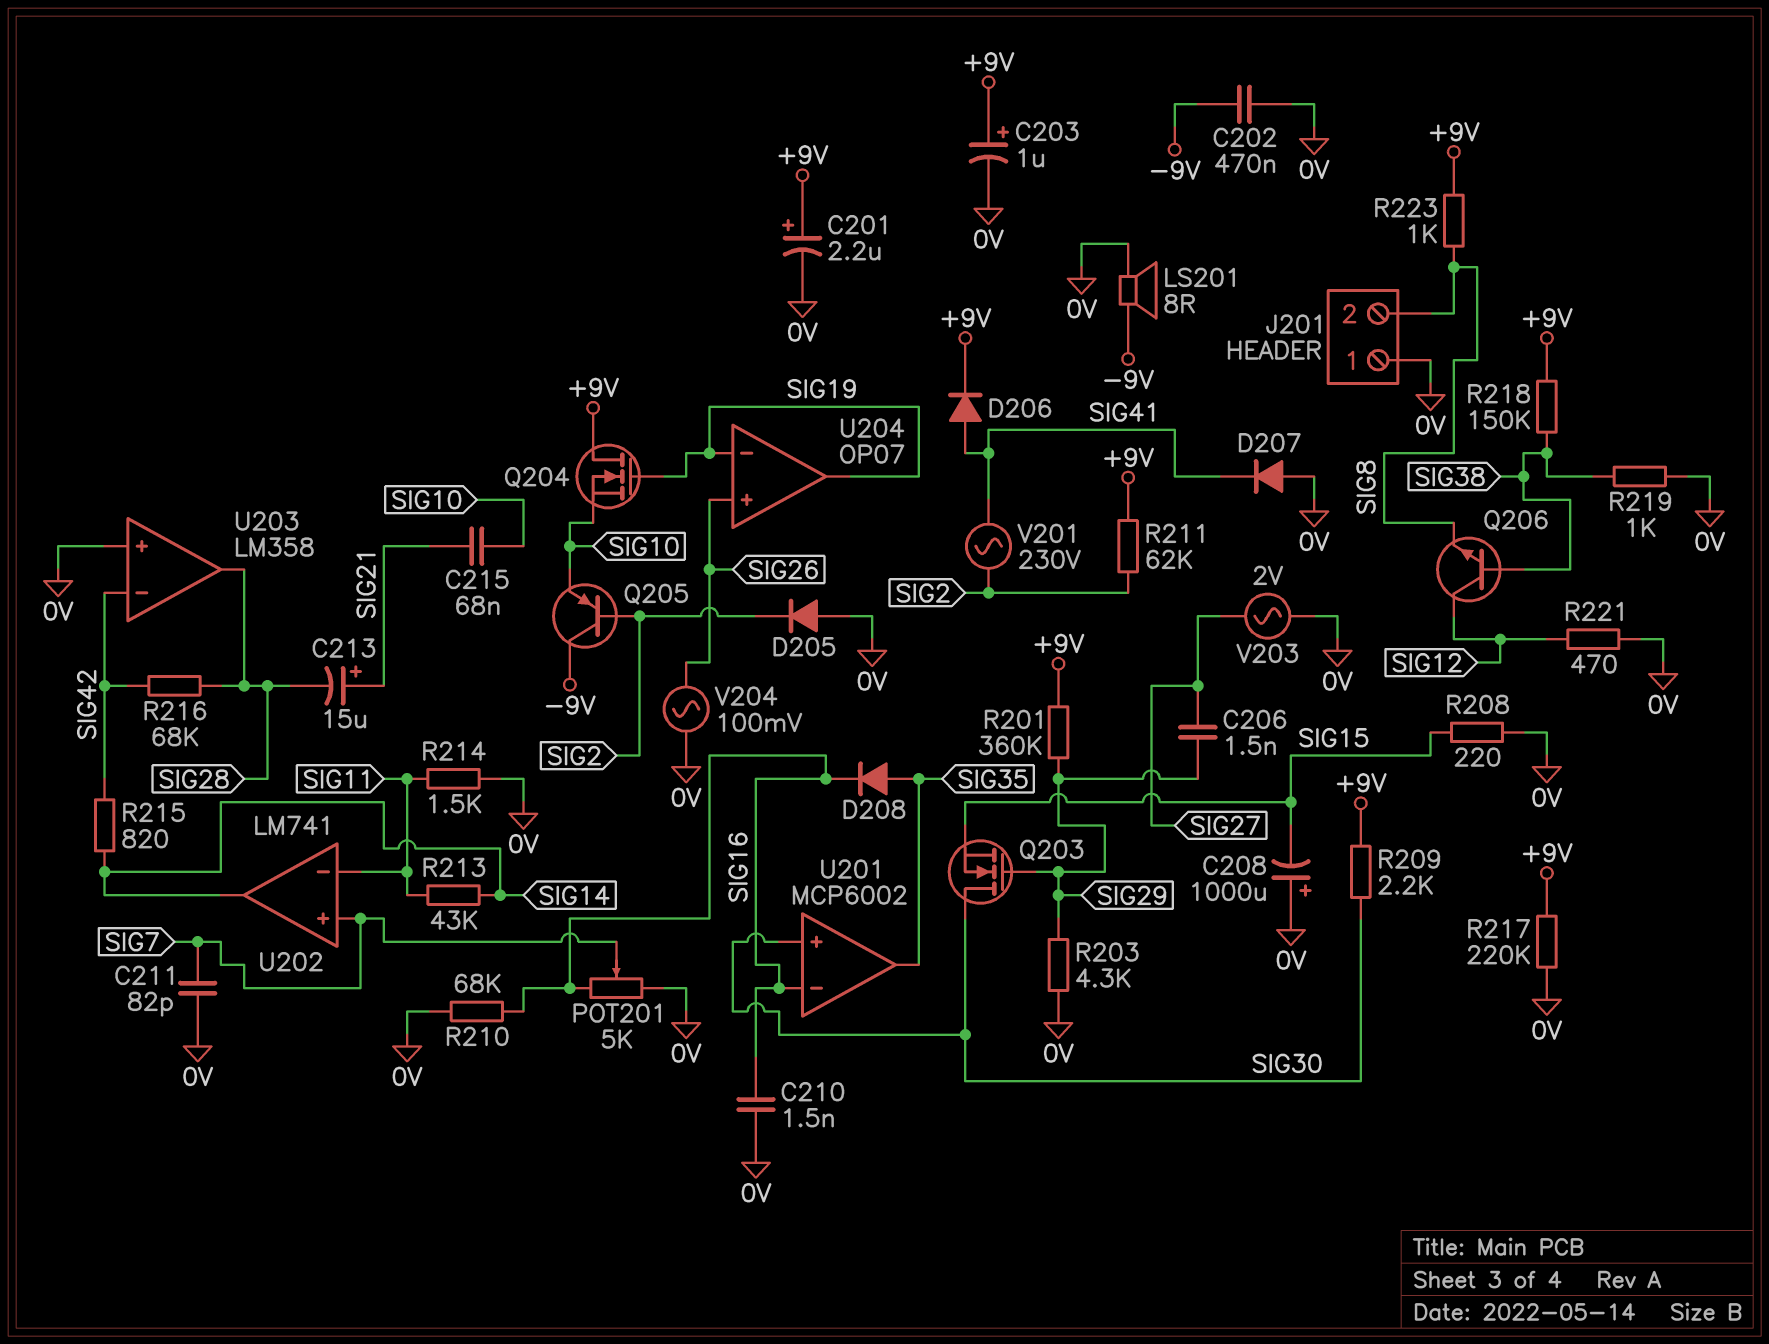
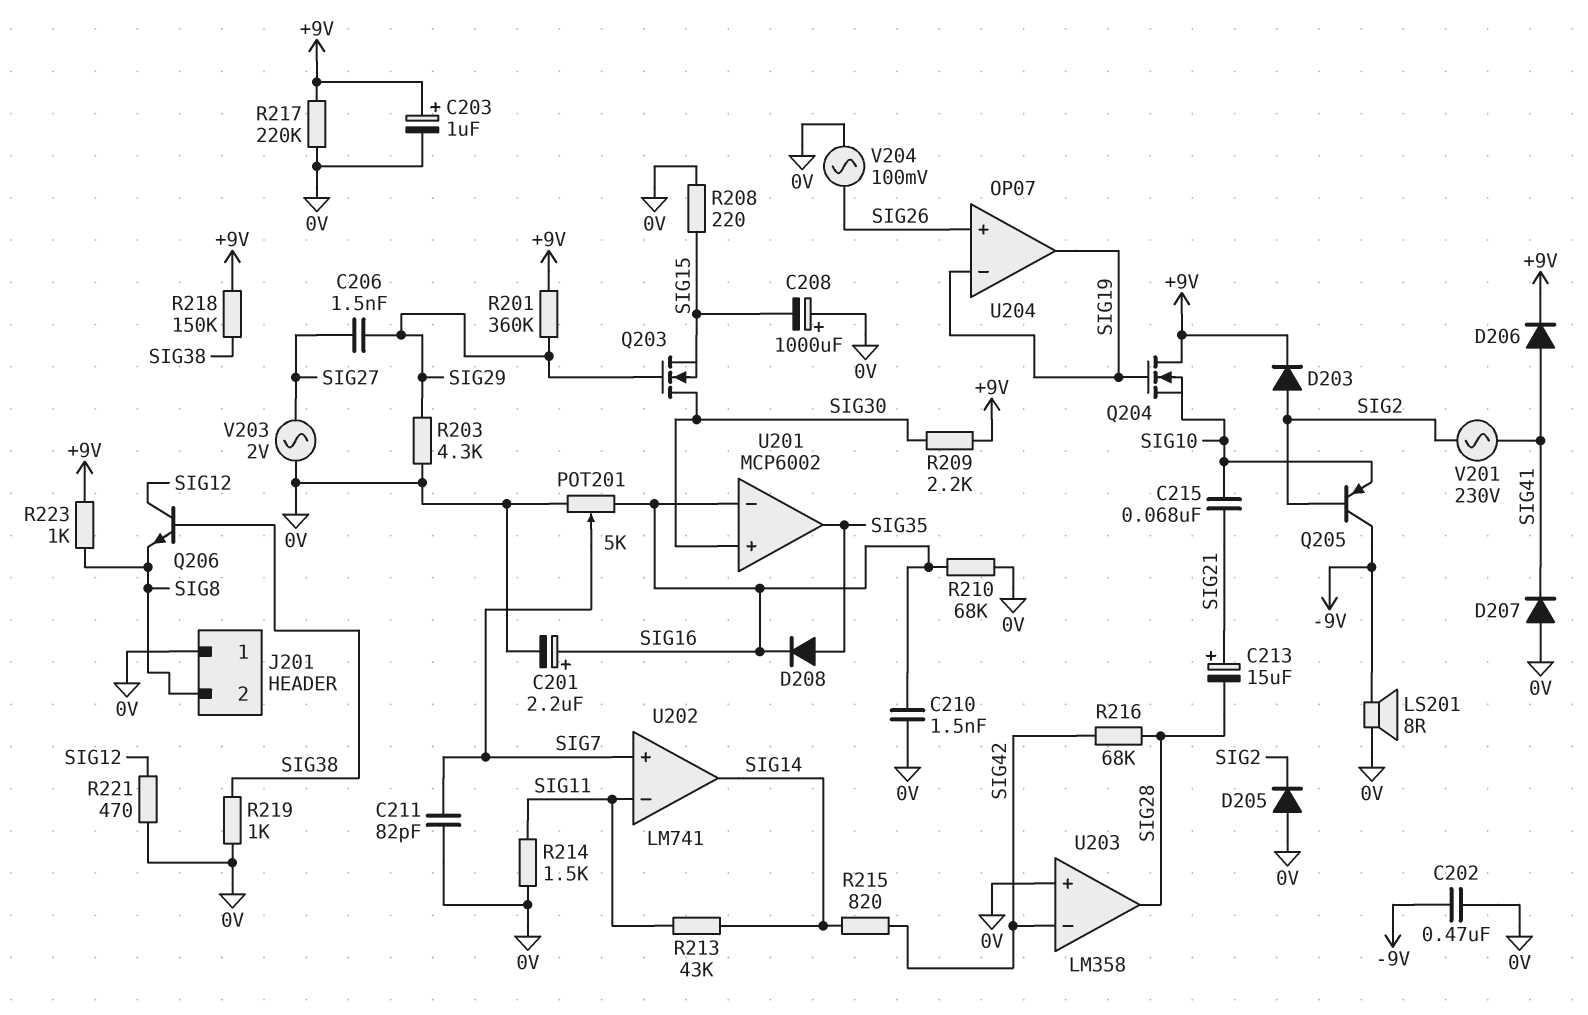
C201: 2.2uF (plus +9V, minus 0V) -> 2.2uF (plus SIG16, minus 0V)
D203: none -> diode (A SIG2, K +9V)
R211: 62k (+9V, SIG2) -> none

